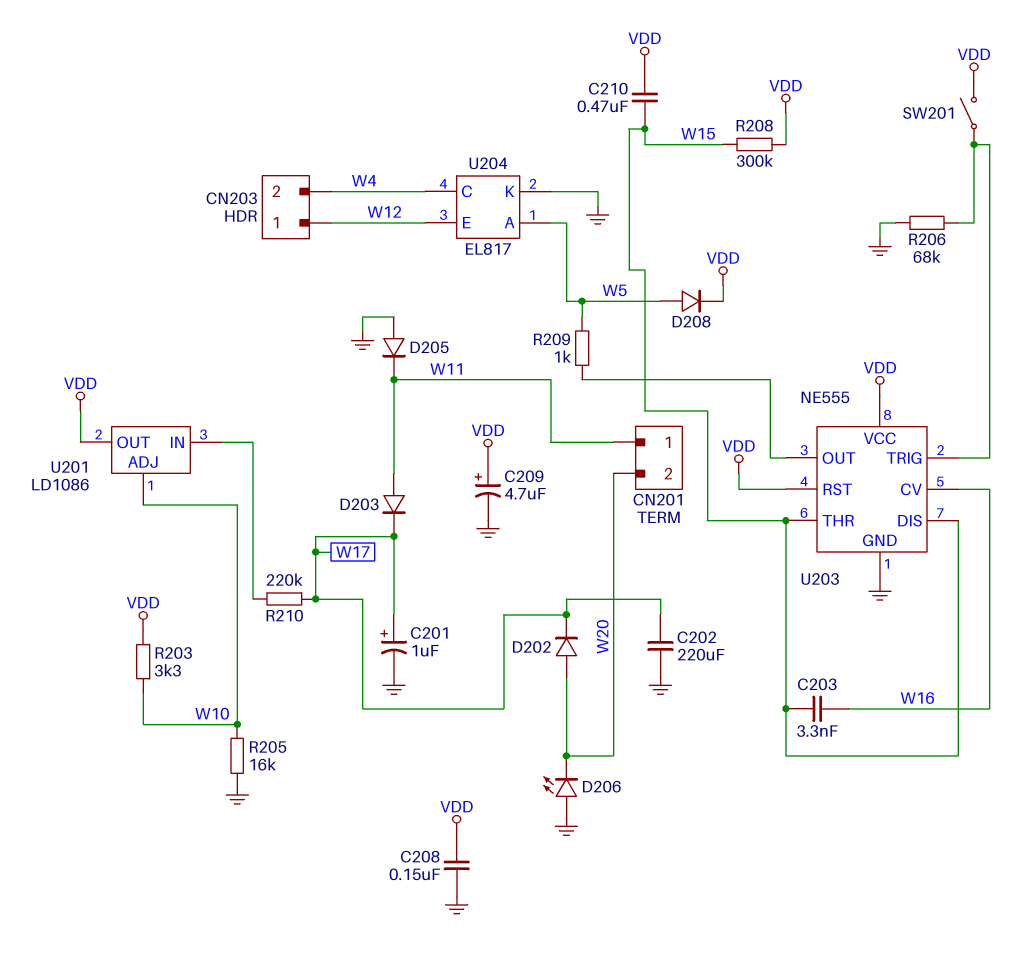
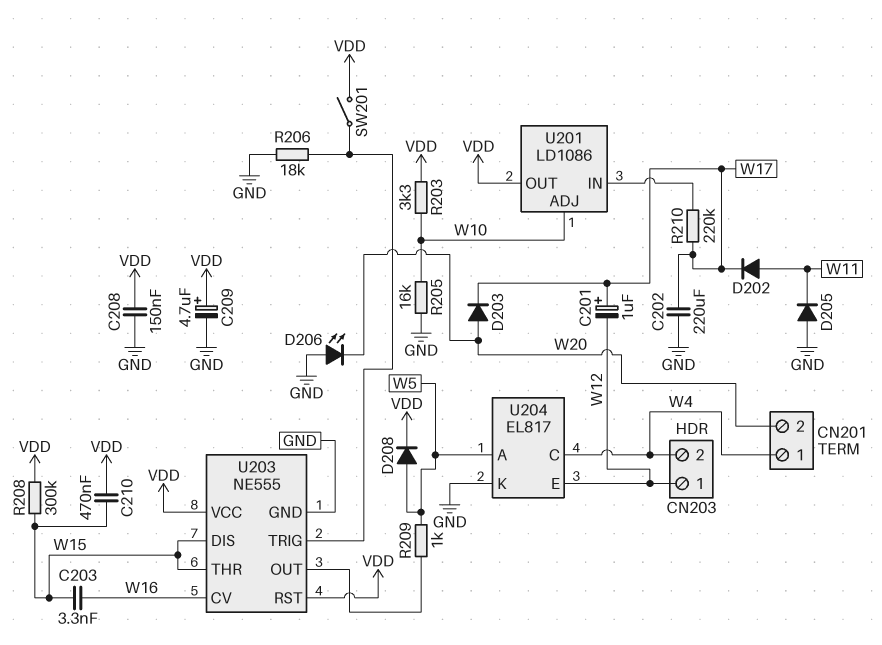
C201: 1uF (plus W17, minus GND) -> 1uF (plus W17, minus W12)
CN201 pin 1: W11 -> W4
D202: diode (A W20, K W17) -> diode (A W11, K W17)
D203: diode (A W11, K W17) -> diode (A W20, K W17)
R206: 68k (GND, U203/TRIG) -> 18k (GND, U203/TRIG)

